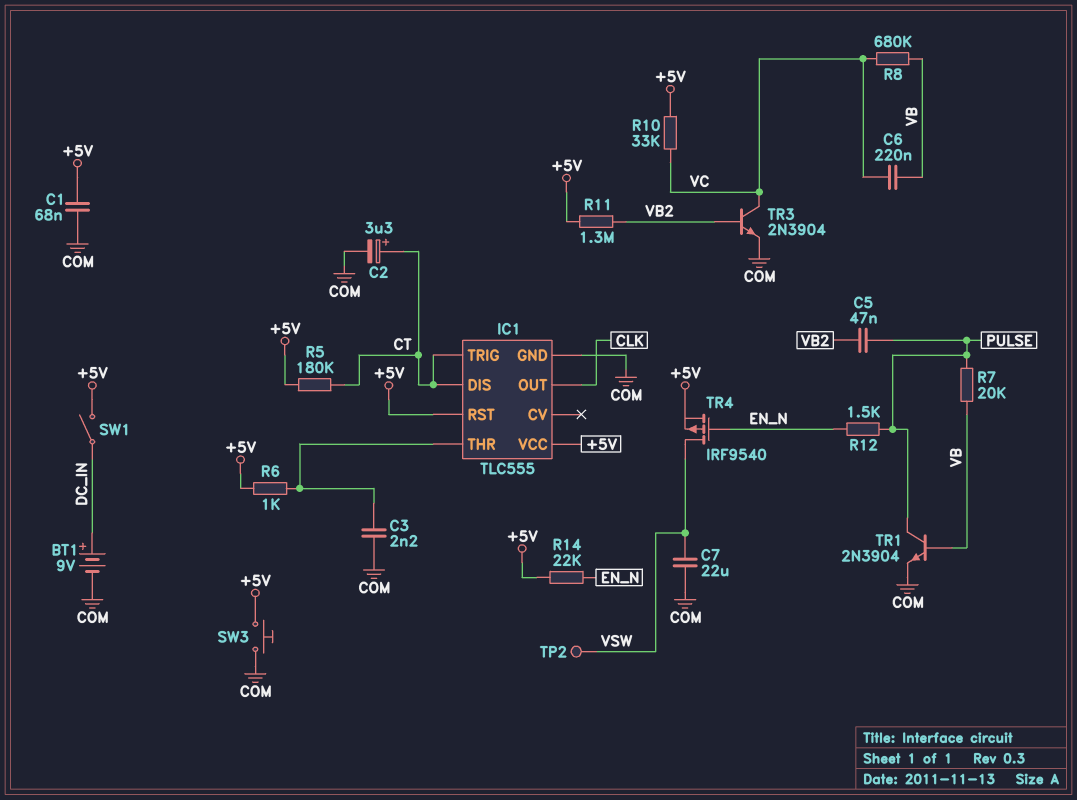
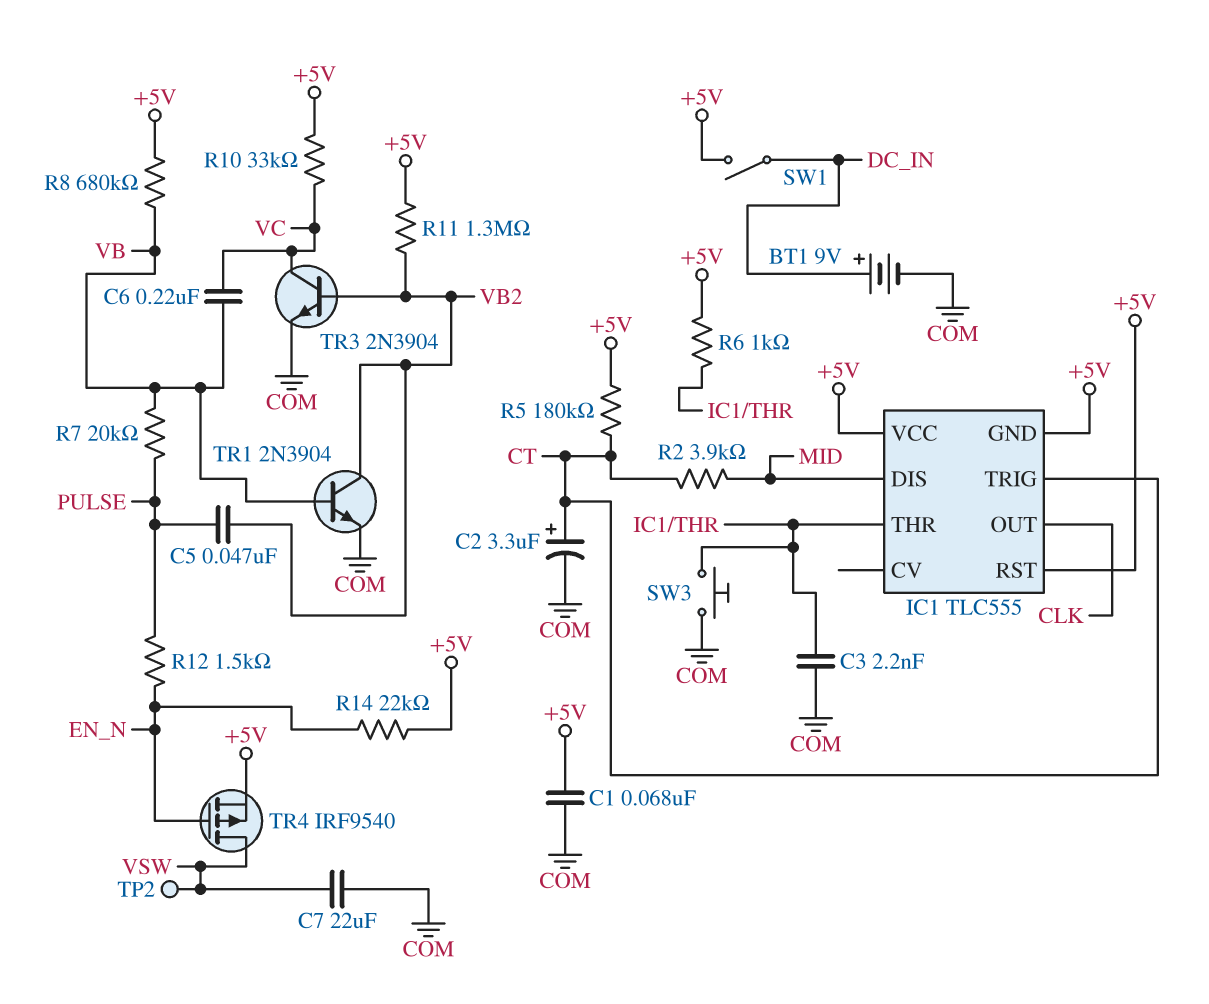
IC1 pin DIS: CT -> MID
IC1 pin GND: COM -> +5V
R2: none -> 3.9k (CT, MID)
R8: 680k (VB, VC) -> 680k (+5V, VB)
SW3: button (+5V, COM) -> button (COM, IC1/THR)
TR1: NPN 2N3904 (B VB, C PULSE, E COM) -> NPN 2N3904 (B VB, C VB2, E COM)

